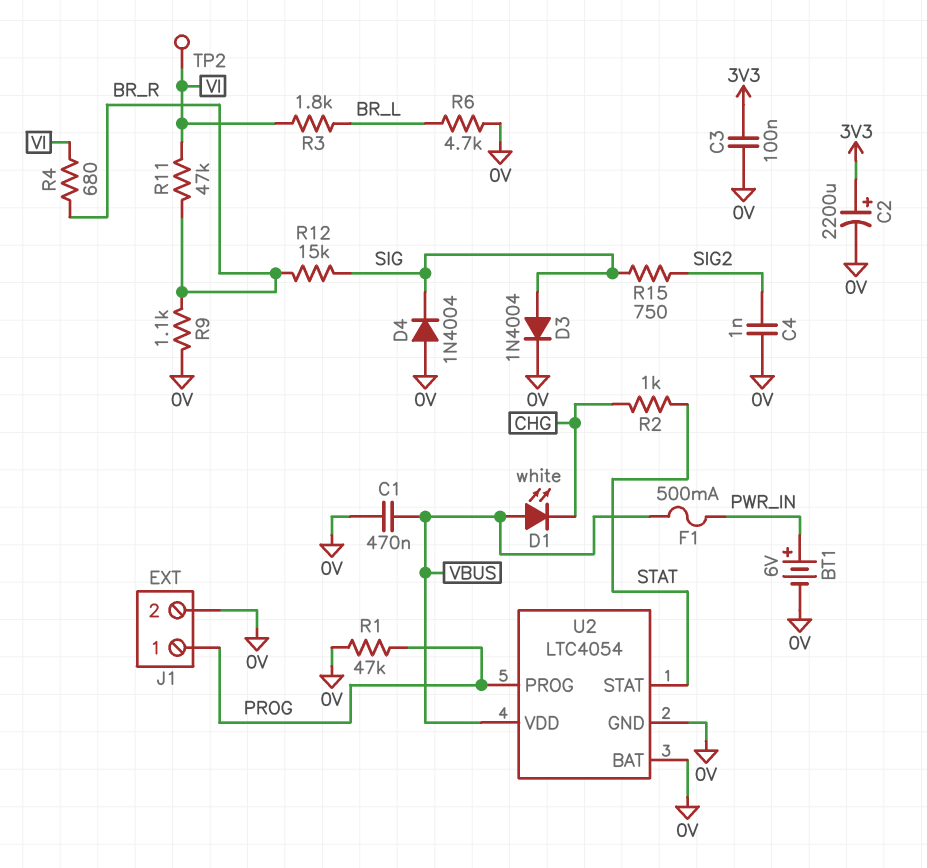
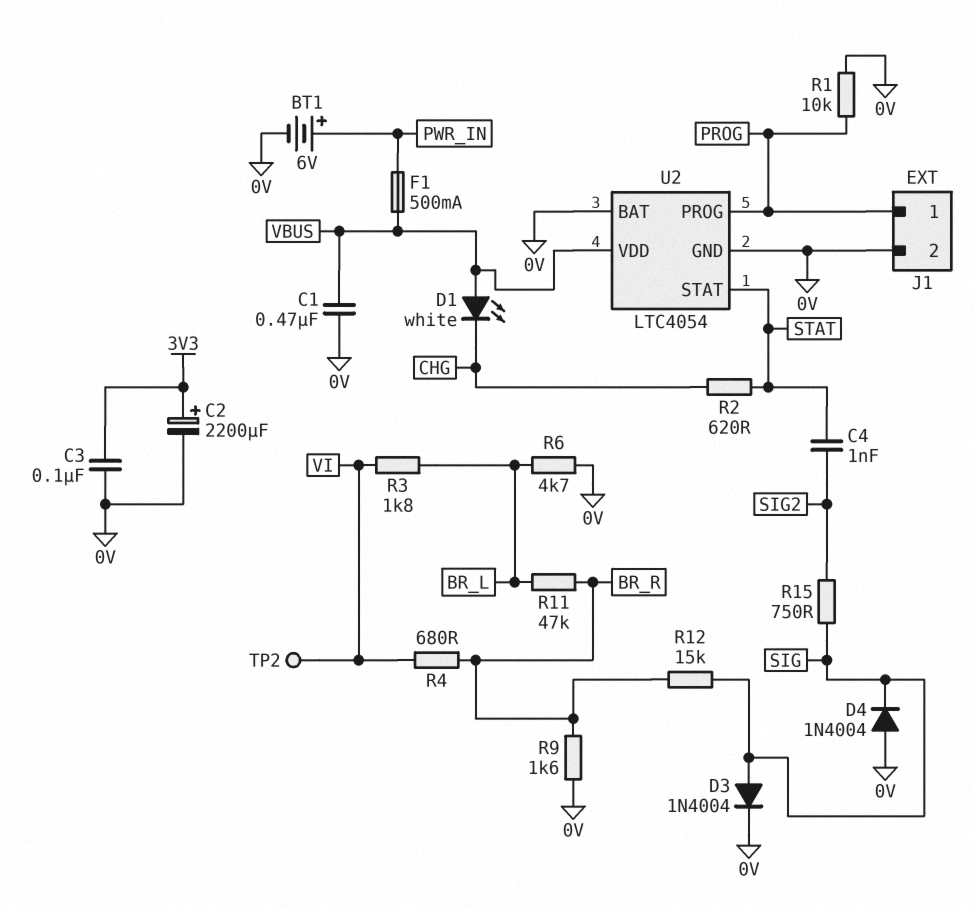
C4: 1nF (0V, SIG2) -> 1nF (SIG2, STAT)
R1: 47k (0V, PROG) -> 10k (0V, PROG)
R2: 1k (CHG, STAT) -> 620 (CHG, STAT)
R9: 1.1k (0V, BR_R) -> 1.6k (0V, BR_R)
R11: 47k (BR_R, VI) -> 47k (BR_L, BR_R)

